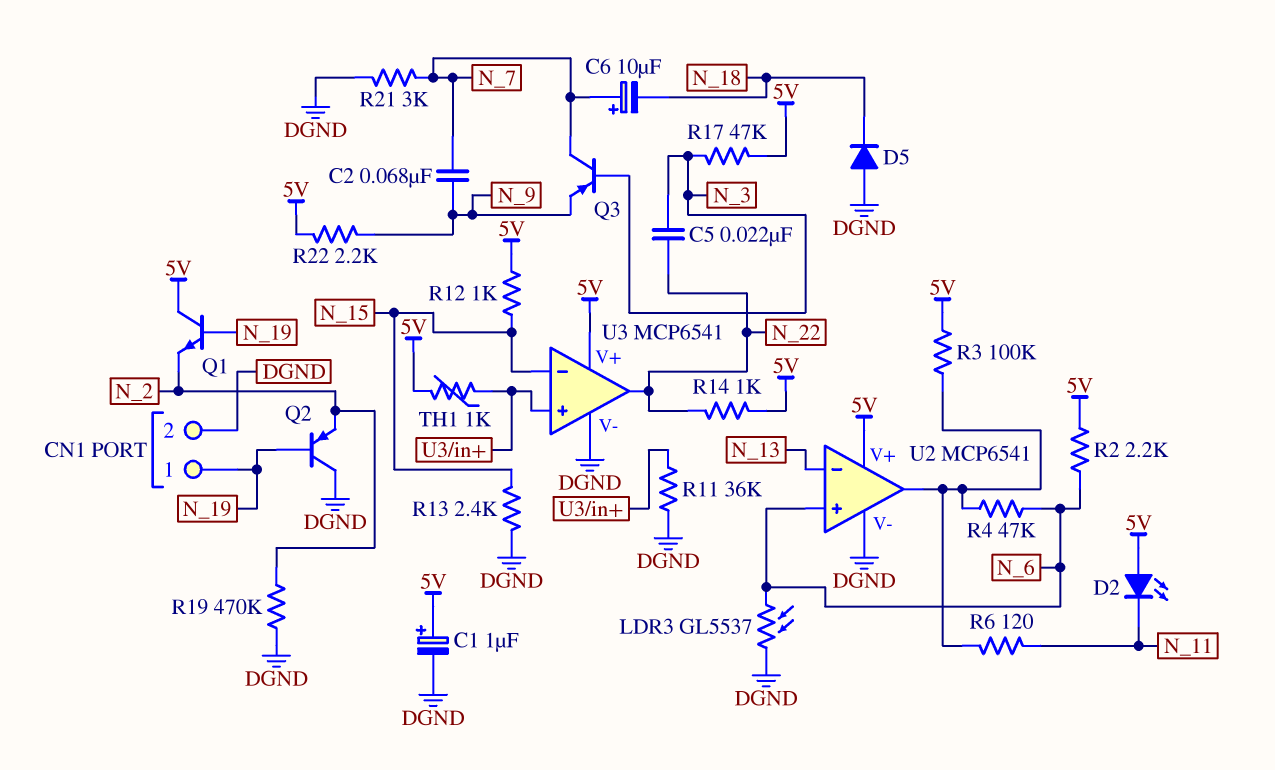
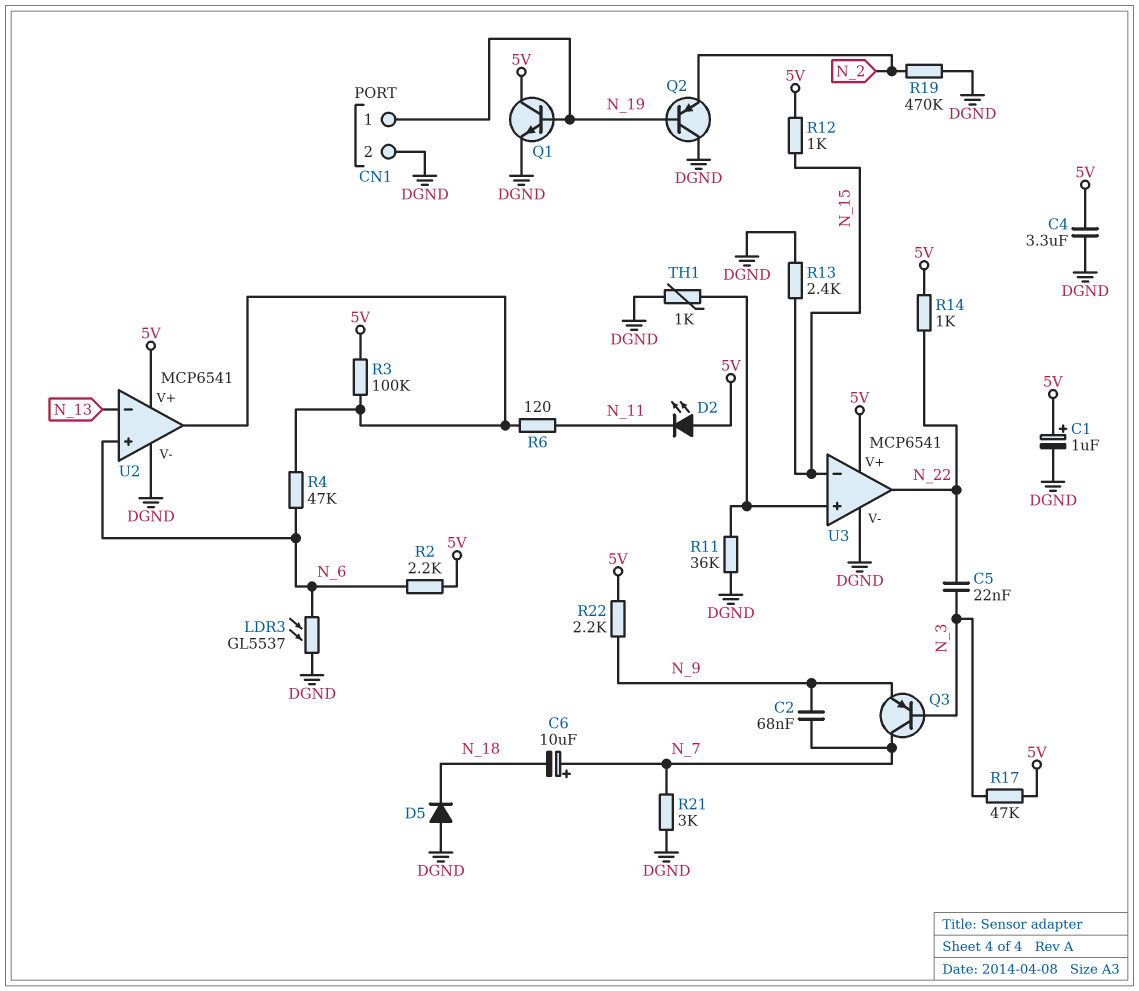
C4: none -> 3.3uF (5V, DGND)
Q1: NPN (B N_19, C 5V, E N_2) -> NPN (B N_19, C 5V, E DGND)
TH1: 1k (5V, U3/in+) -> 1k (DGND, U3/in+)

